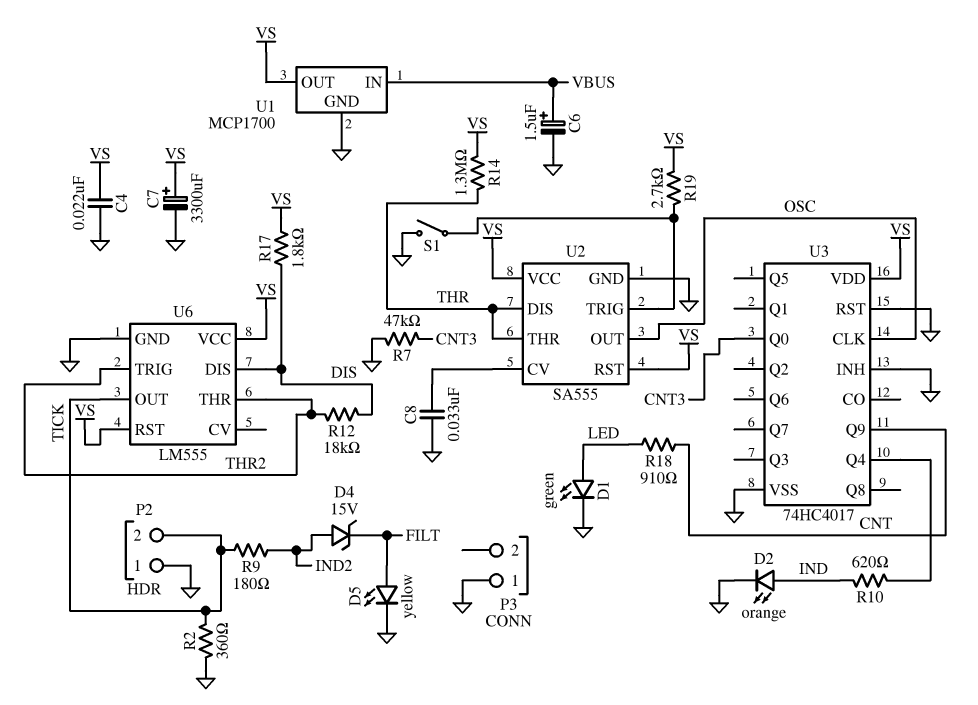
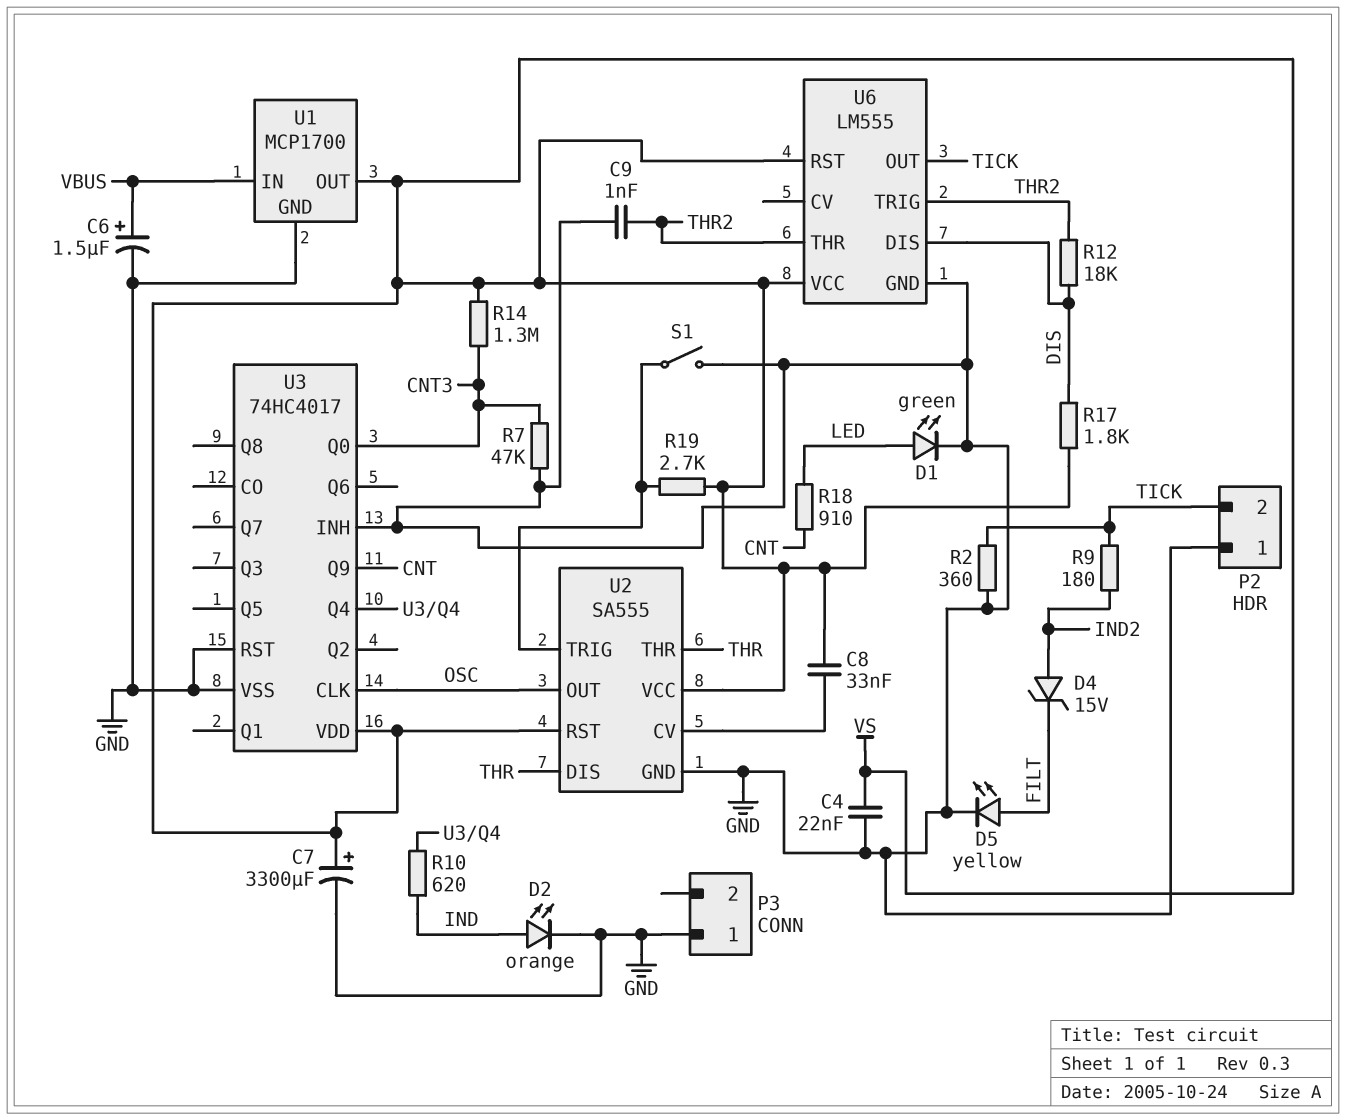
C8: 33nF (GND, U2/CV) -> 33nF (U2/CV, VS)
C9: none -> 1nF (GND, THR2)
R14: 1.3M (THR, VS) -> 1.3M (CNT3, VS)

